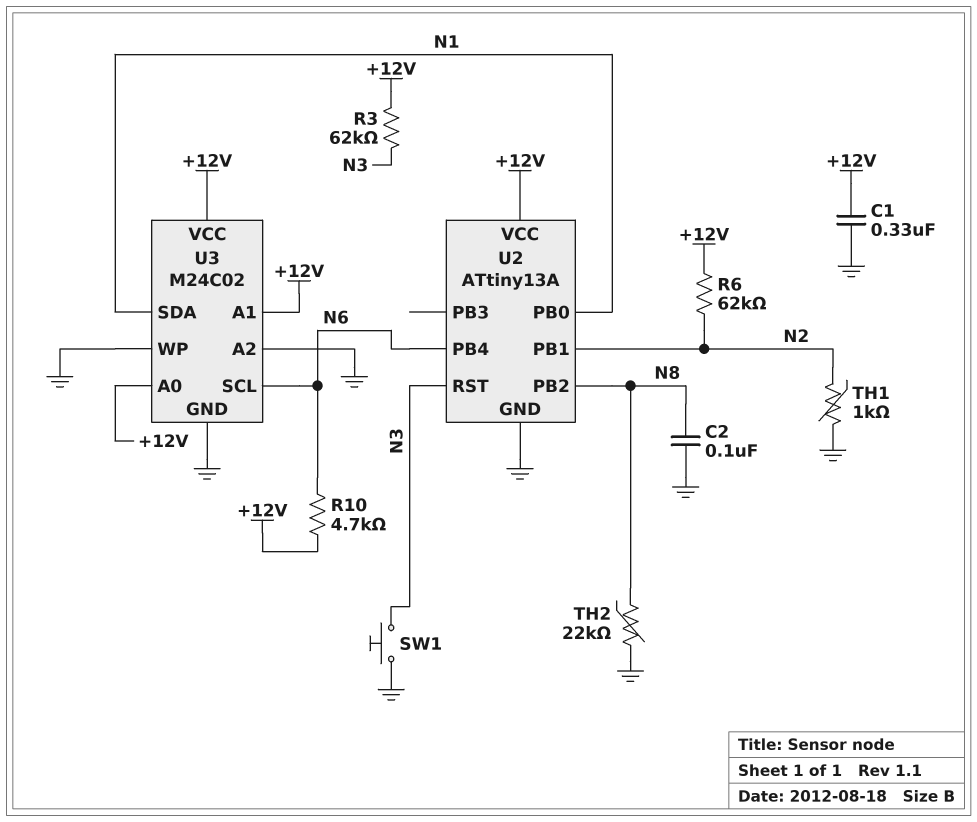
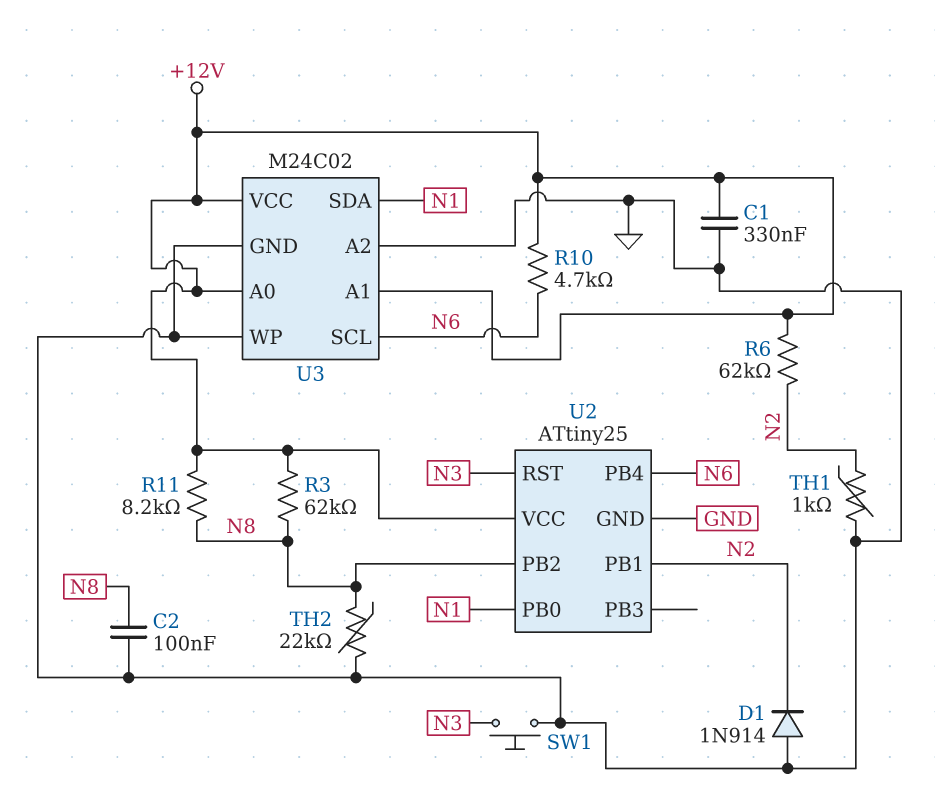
D1: none -> diode 1N914 (A GND, K N2)
R3: 62k (+12V, N3) -> 62k (+12V, N8)
R11: none -> 8.2k (+12V, N8)
U2: ATtiny13A -> ATtiny25

